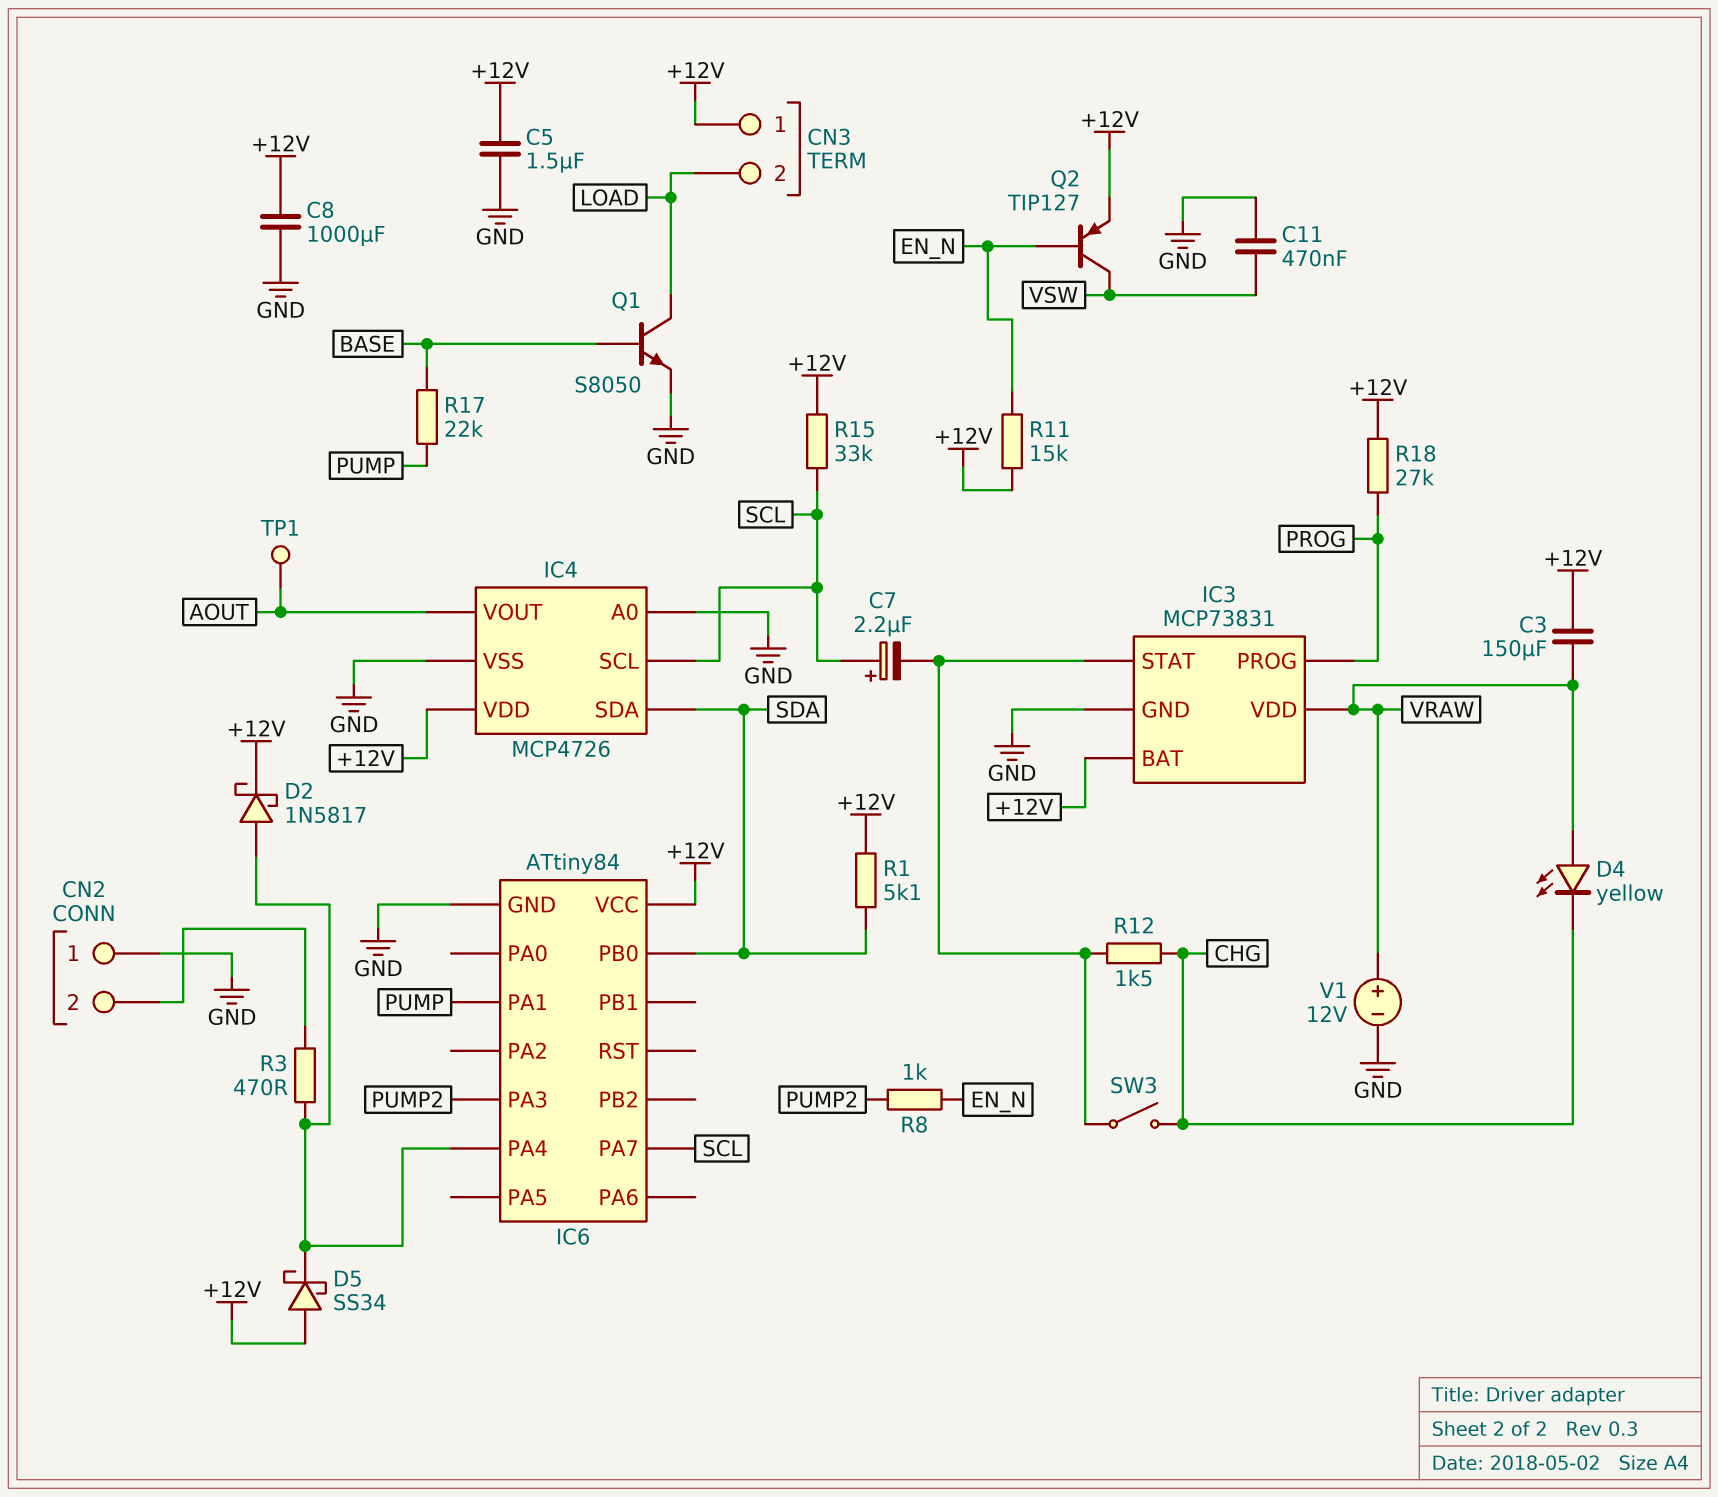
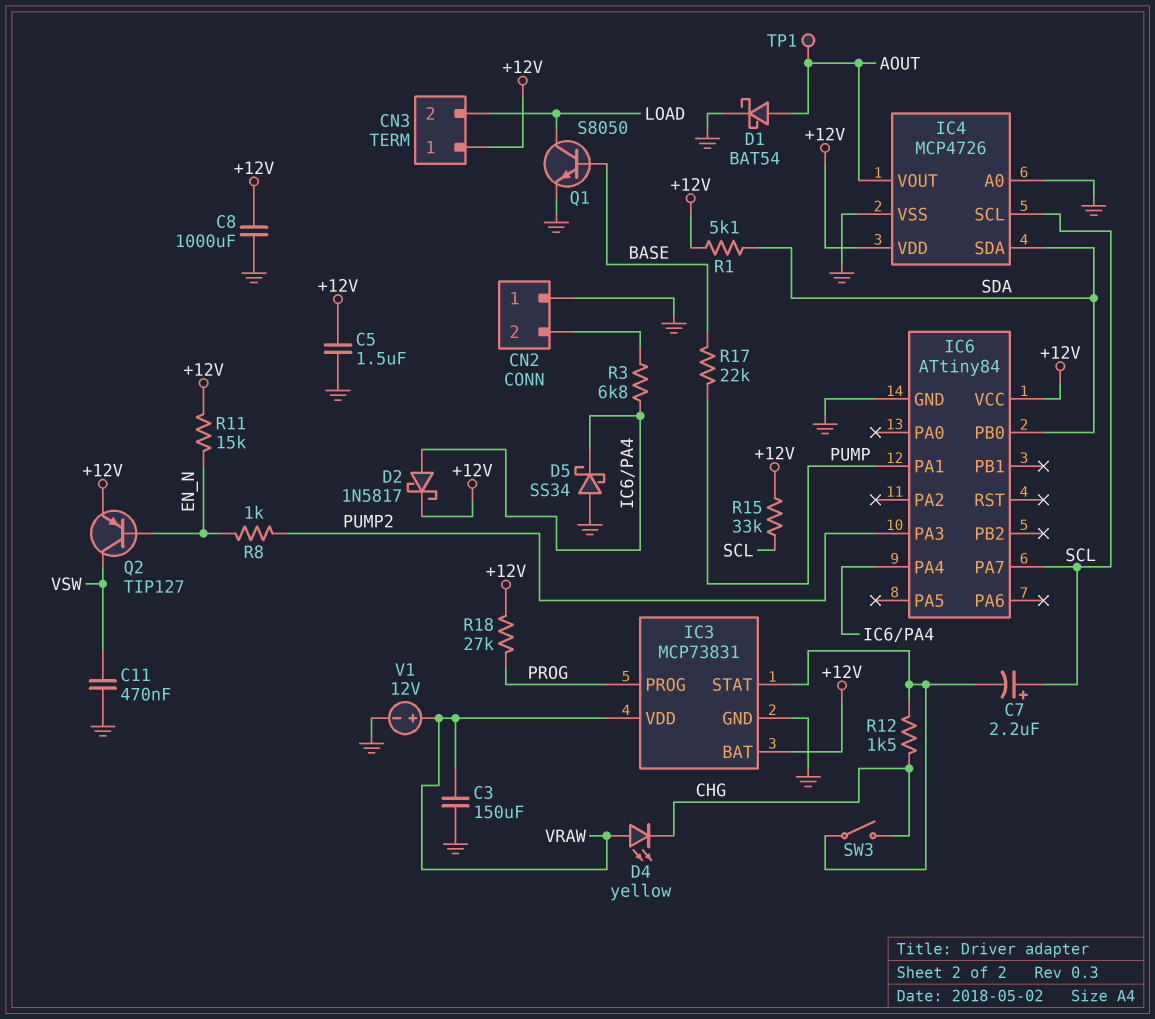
C3: 150uF (+12V, VRAW) -> 150uF (GND, VRAW)
D1: none -> schottky BAT54 (A AOUT, K GND)
D5: schottky SS34 (A +12V, K IC6/PA4) -> schottky SS34 (A GND, K IC6/PA4)
R3: 470 (CN2/2, IC6/PA4) -> 6.8k (CN2/2, IC6/PA4)

